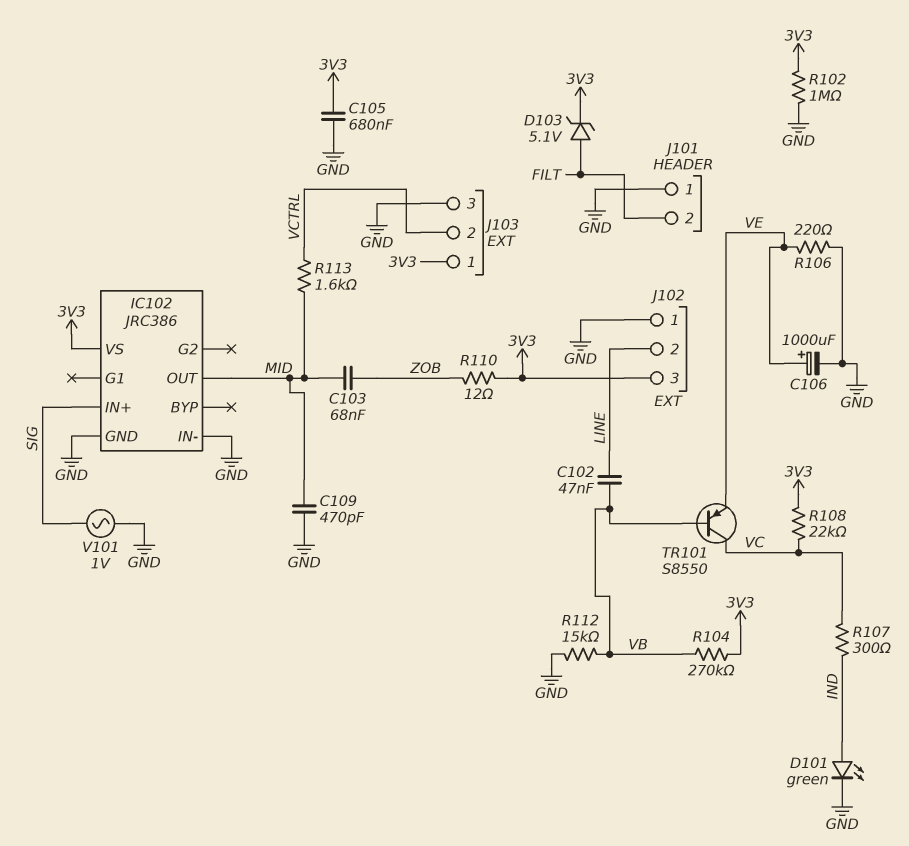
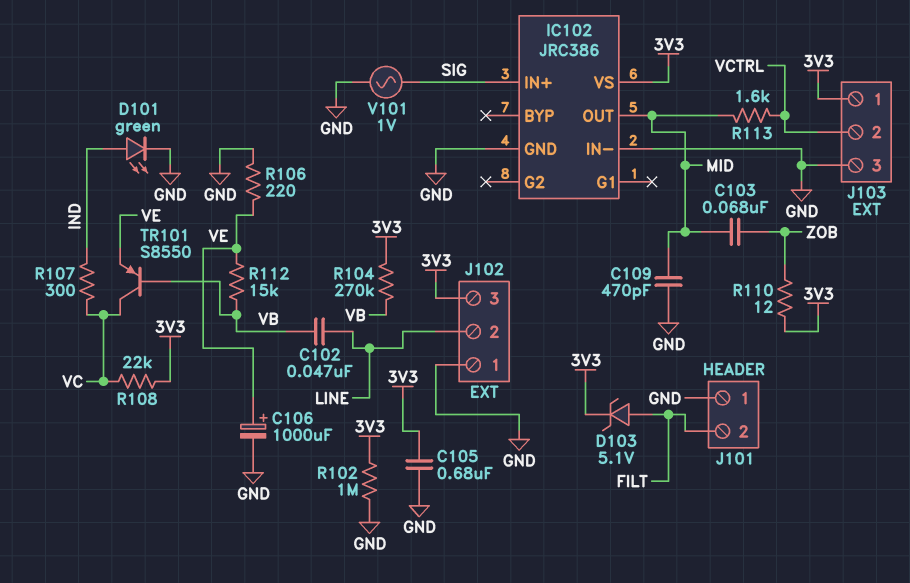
R112: 15k (GND, VB) -> 15k (VB, VE)

